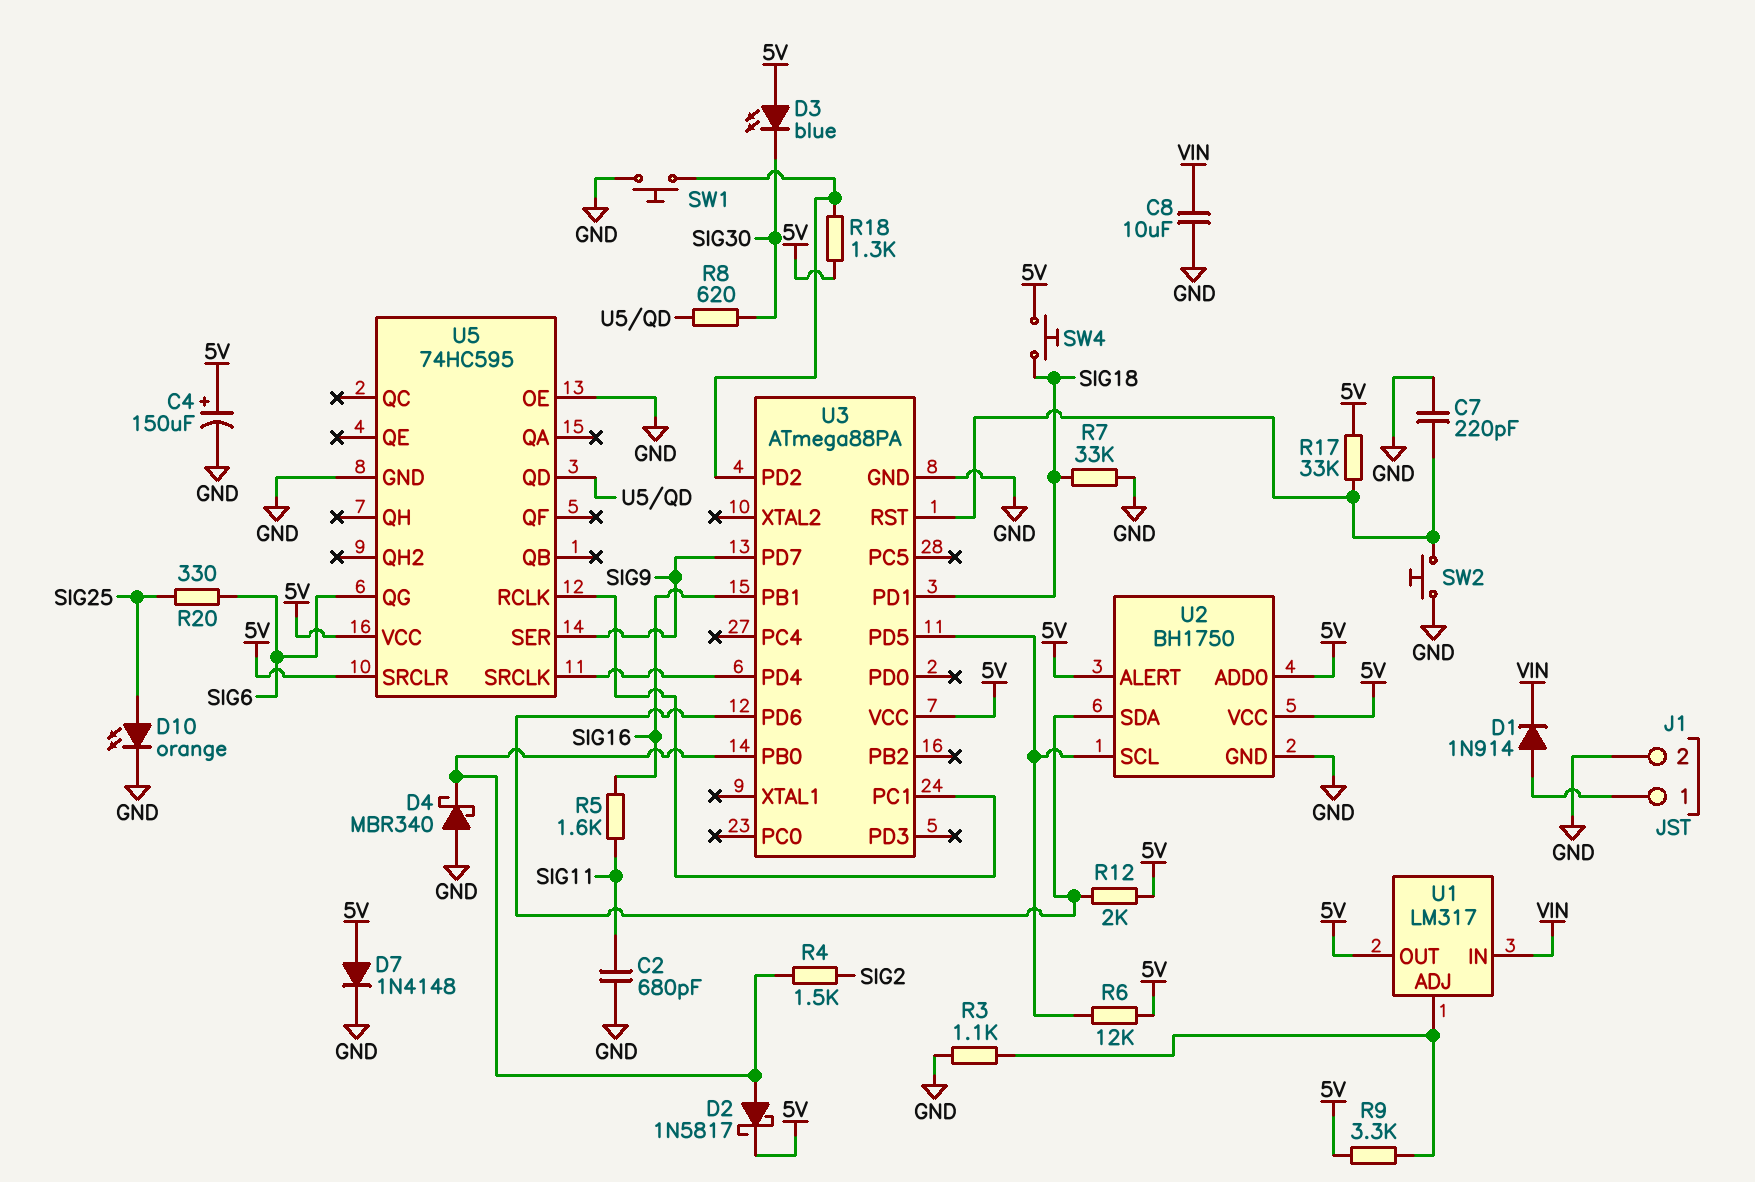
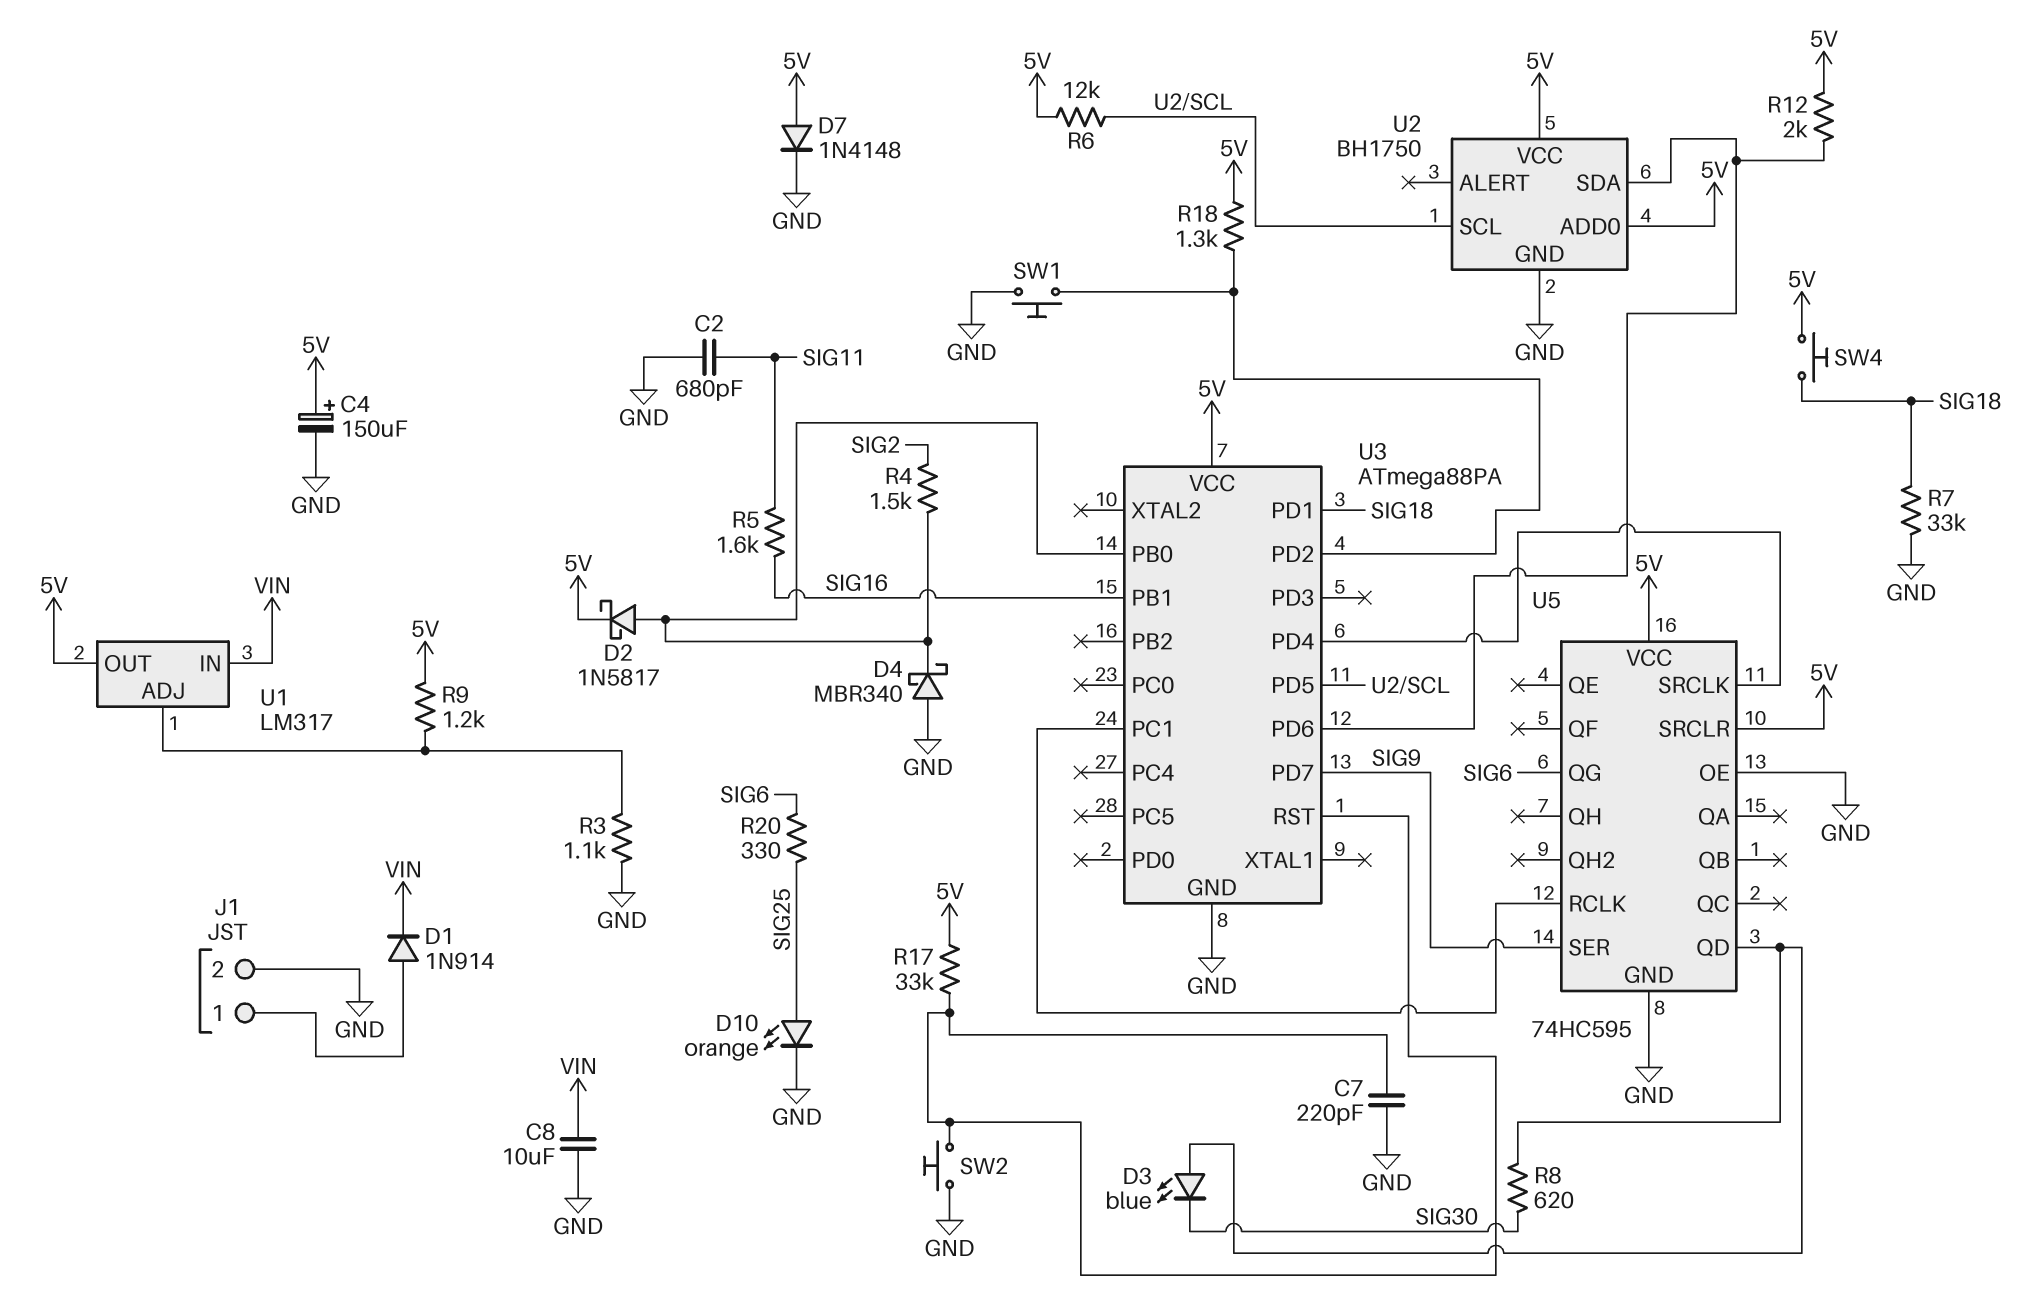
D3: LED blue (A 5V, K SIG30) -> LED blue (A U5/QD, K SIG30)
R9: 3.3k (5V, U1/ADJ) -> 1.2k (5V, U1/ADJ)
U2 pin ALERT: 5V -> none

